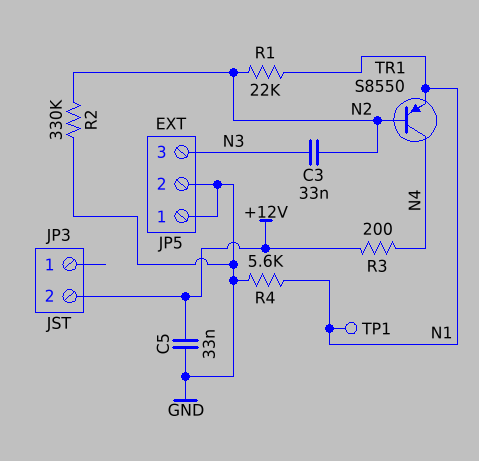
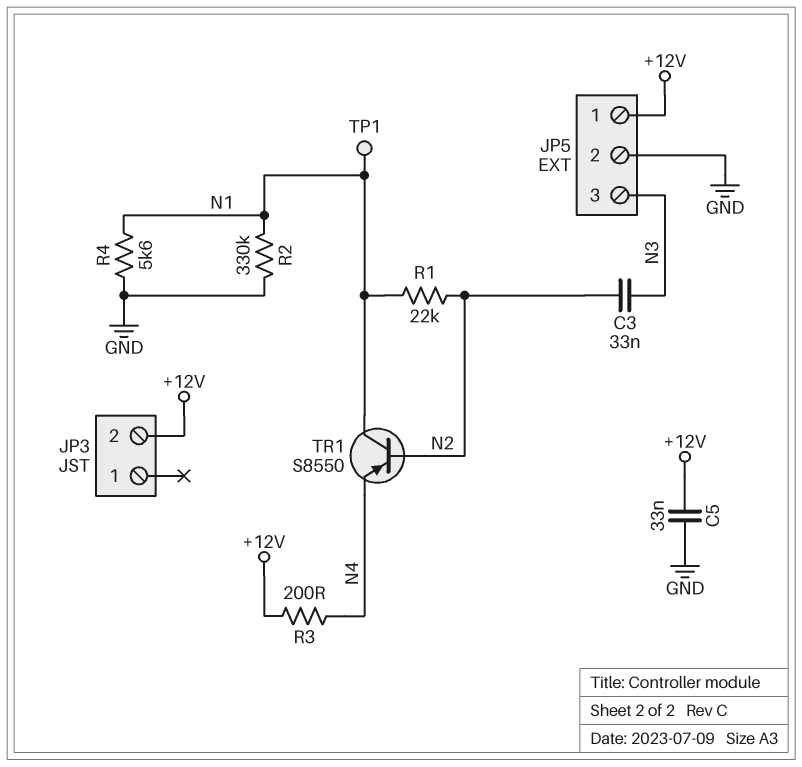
JP5 pin 1: GND -> +12V
R2: 330k (GND, N2) -> 330k (GND, N1)
TR1: PNP S8550 (B N2, C N4, E N1) -> PNP S8550 (B N2, C N1, E N4)

